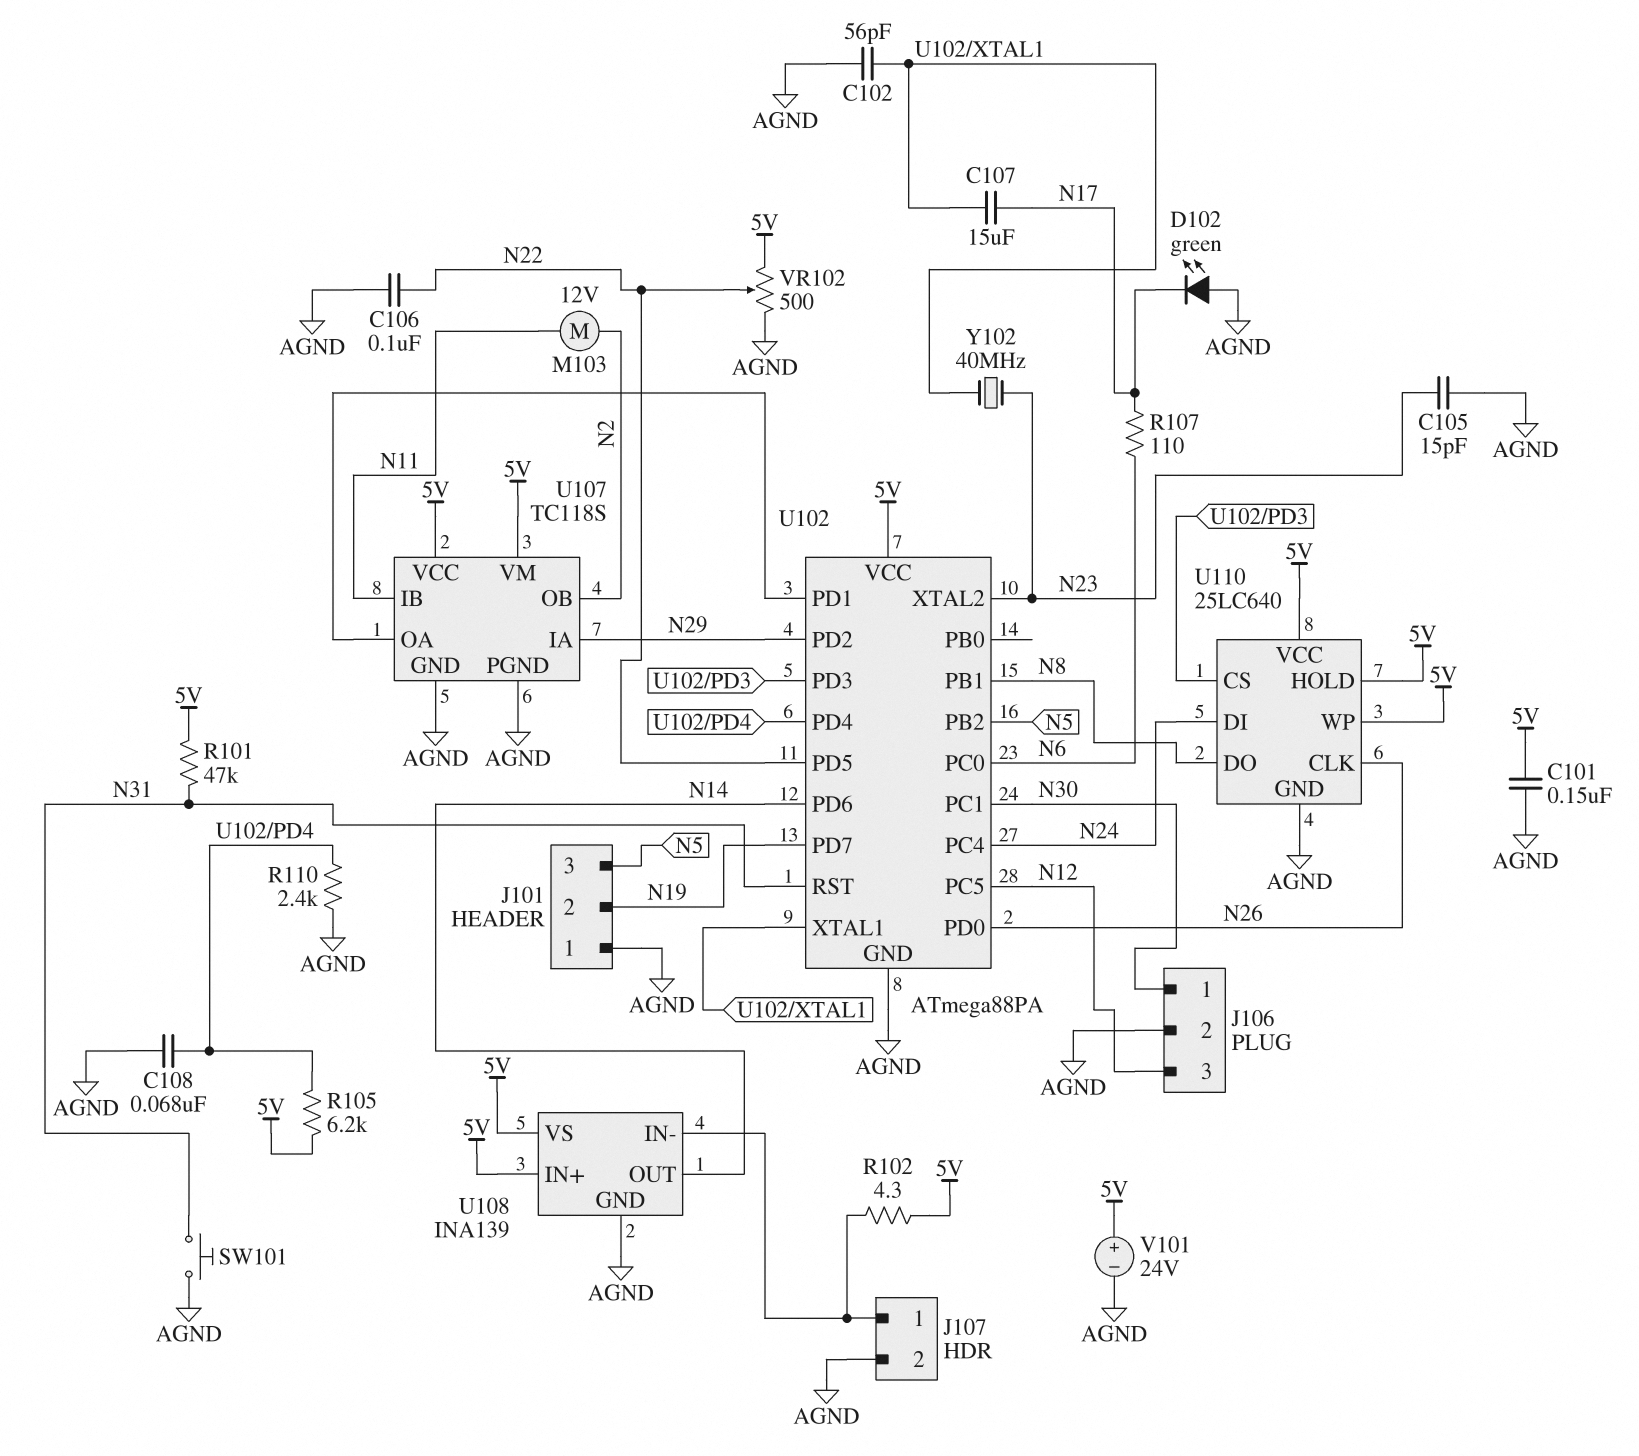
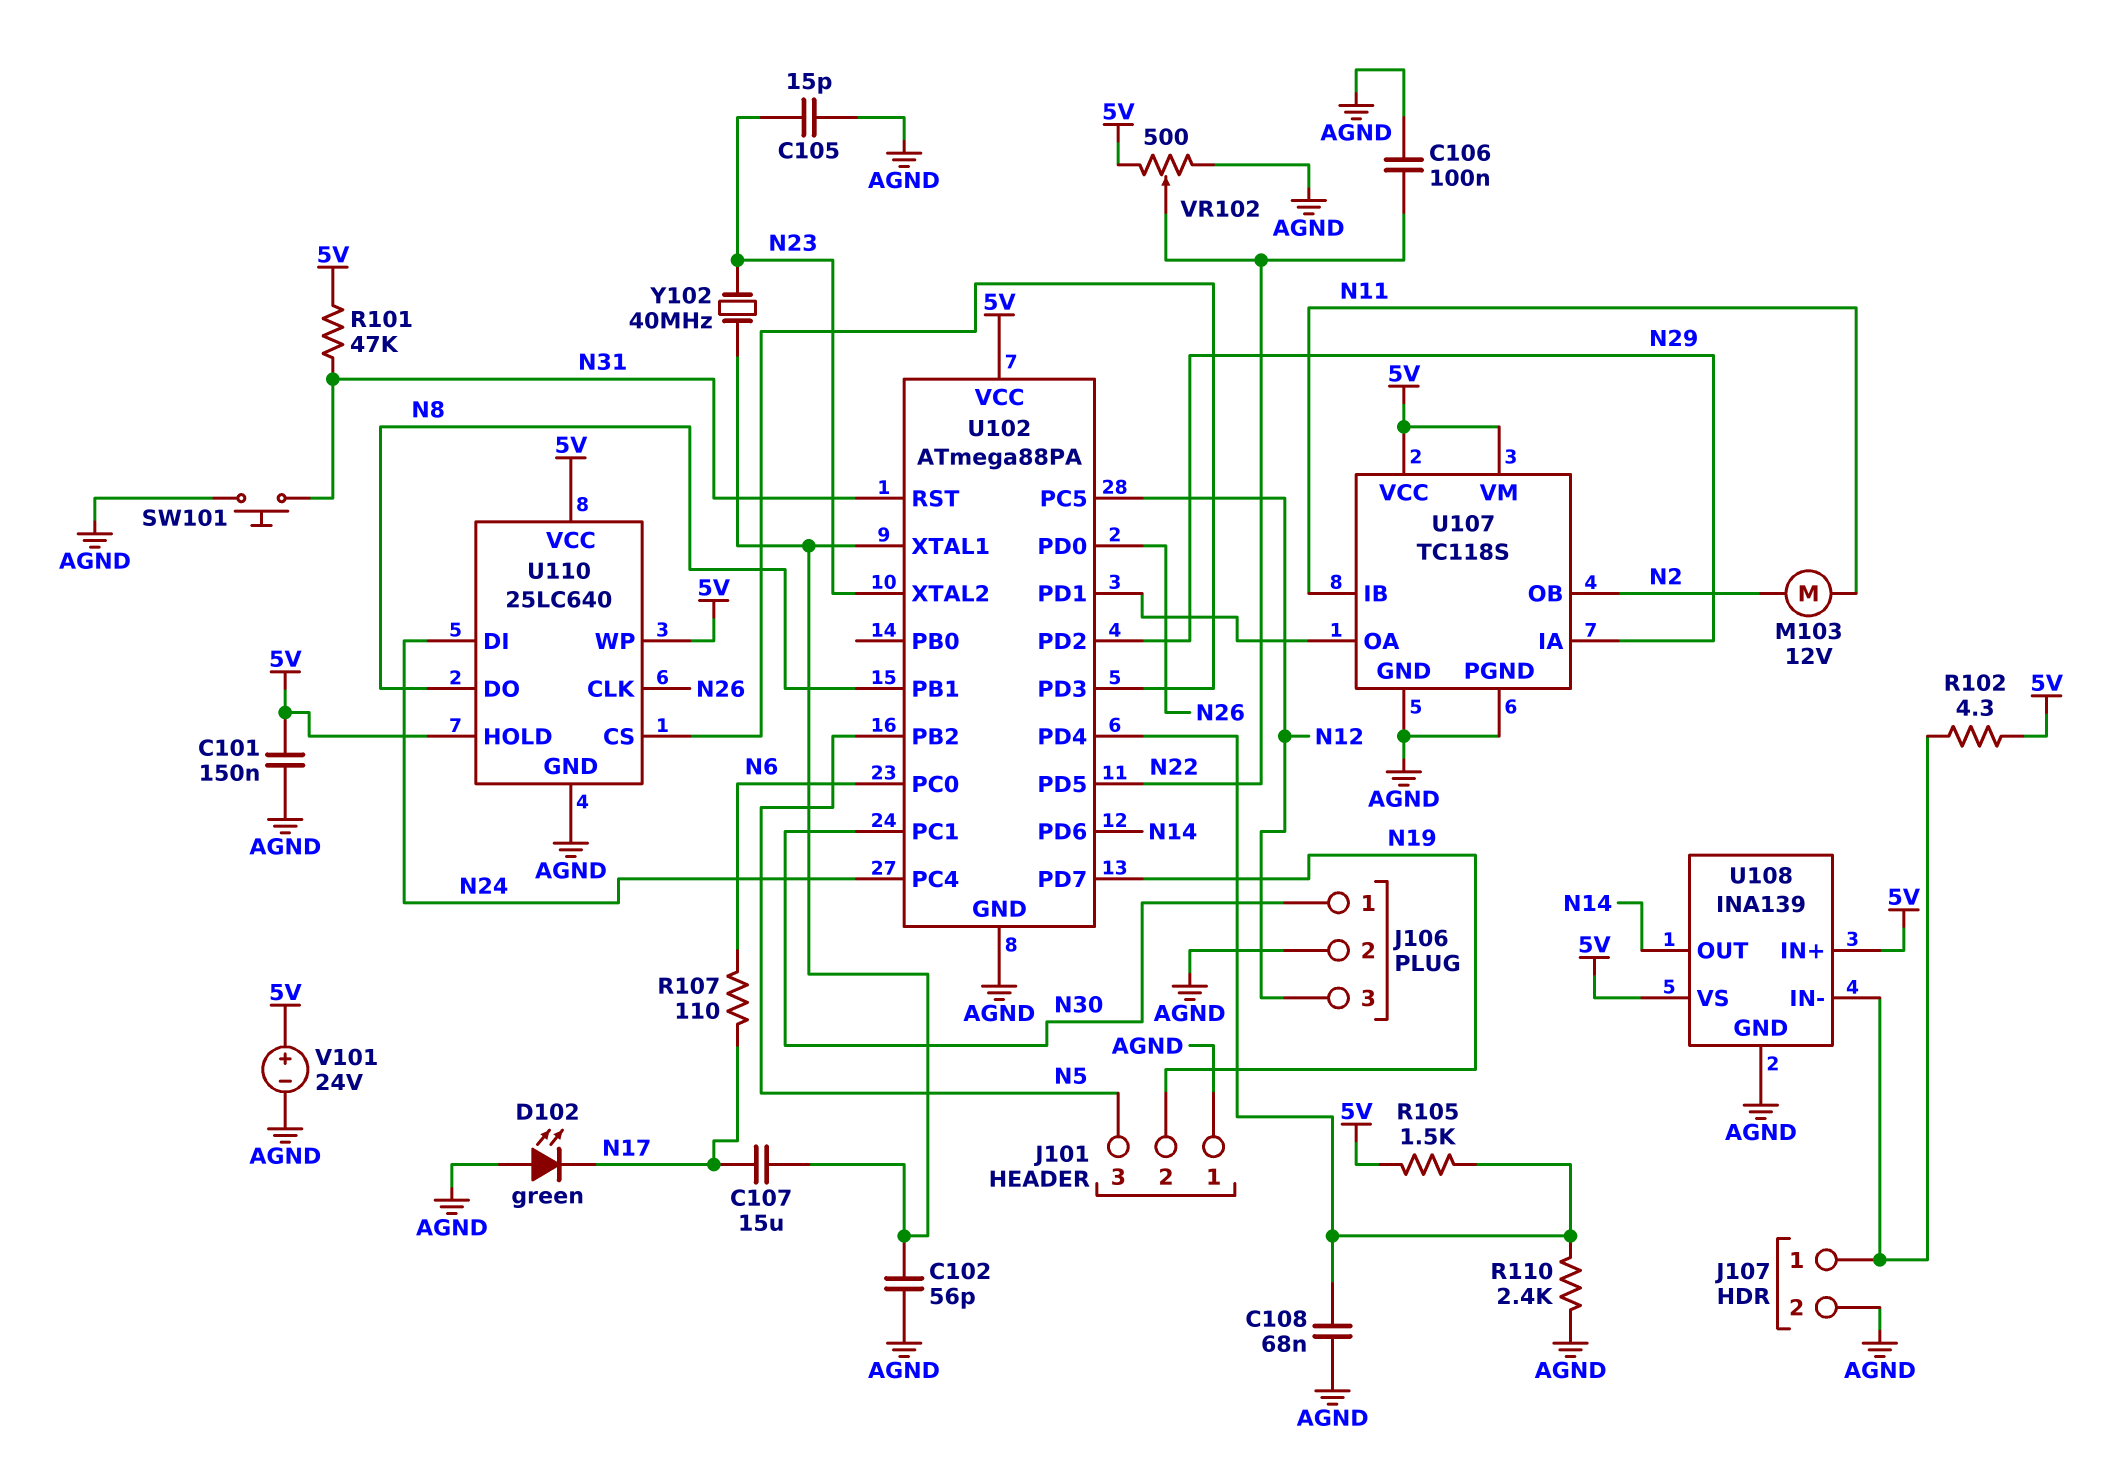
R105: 6.2k (5V, U102/PD4) -> 1.5k (5V, U102/PD4)

